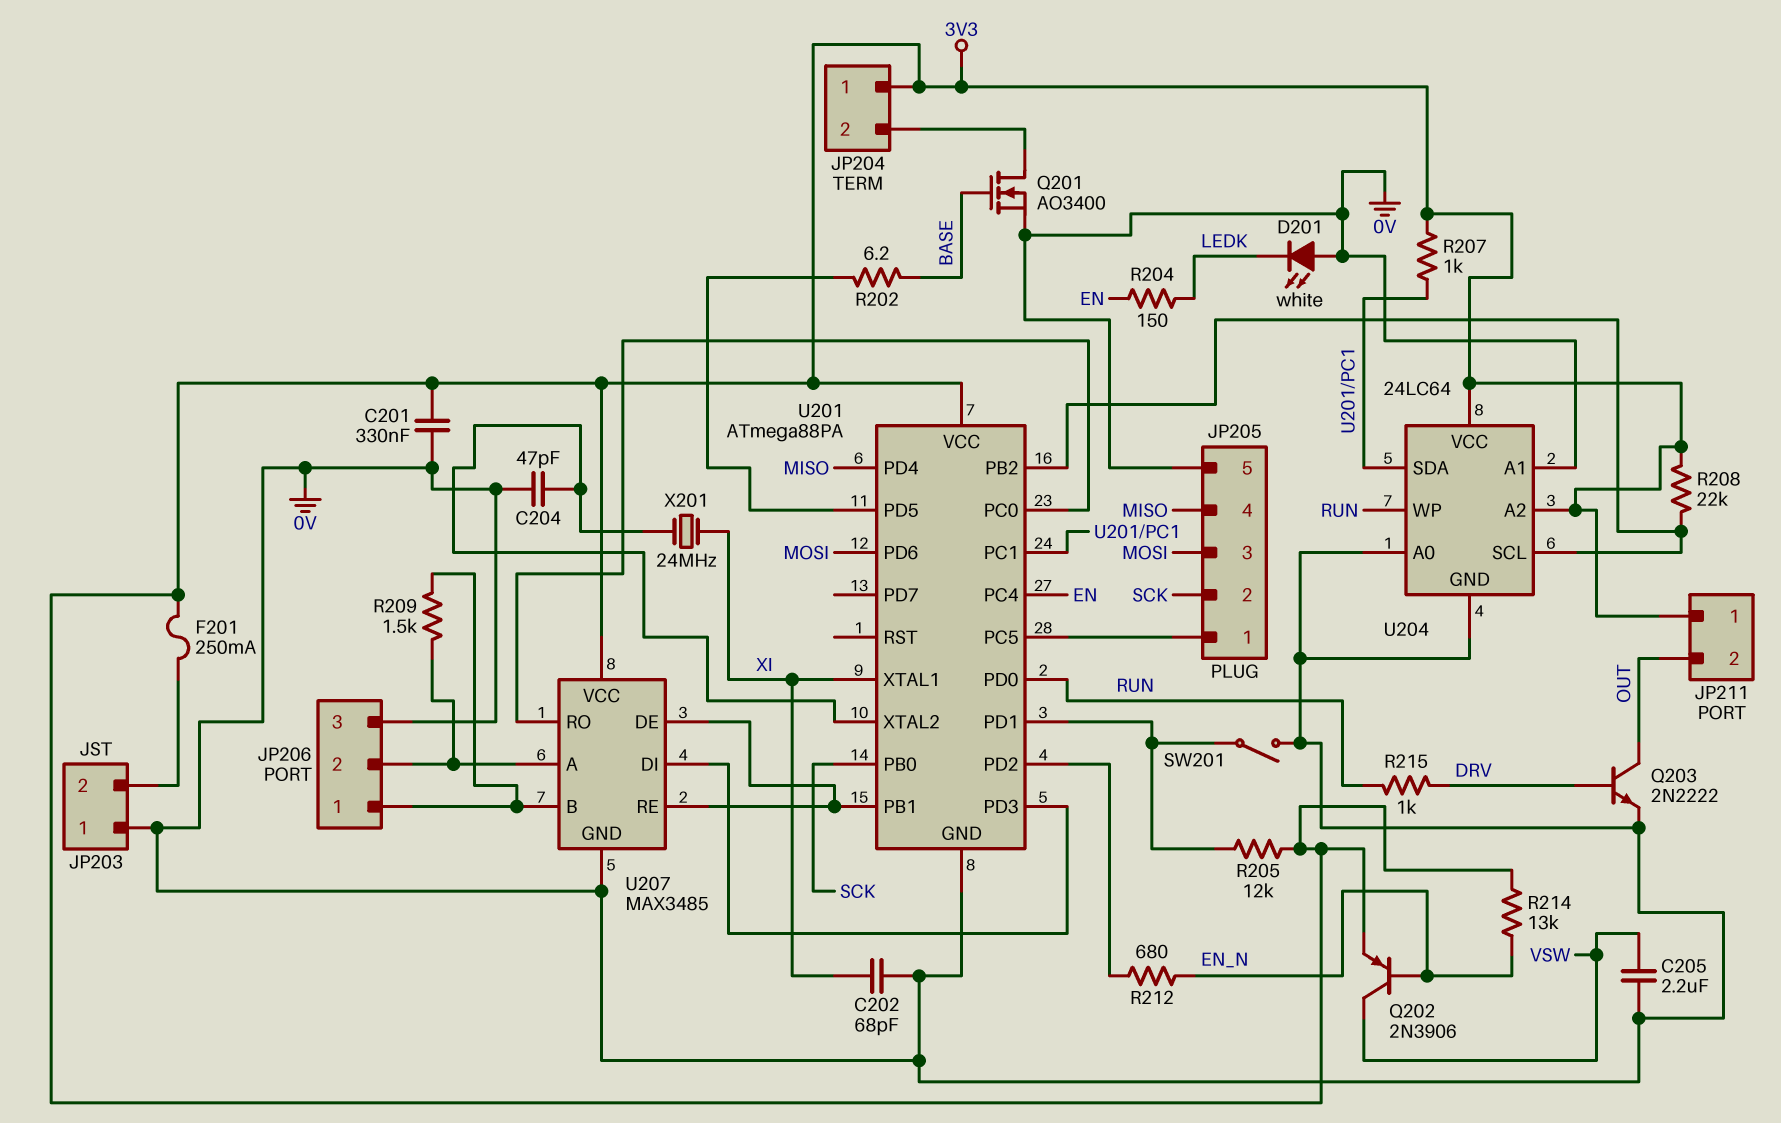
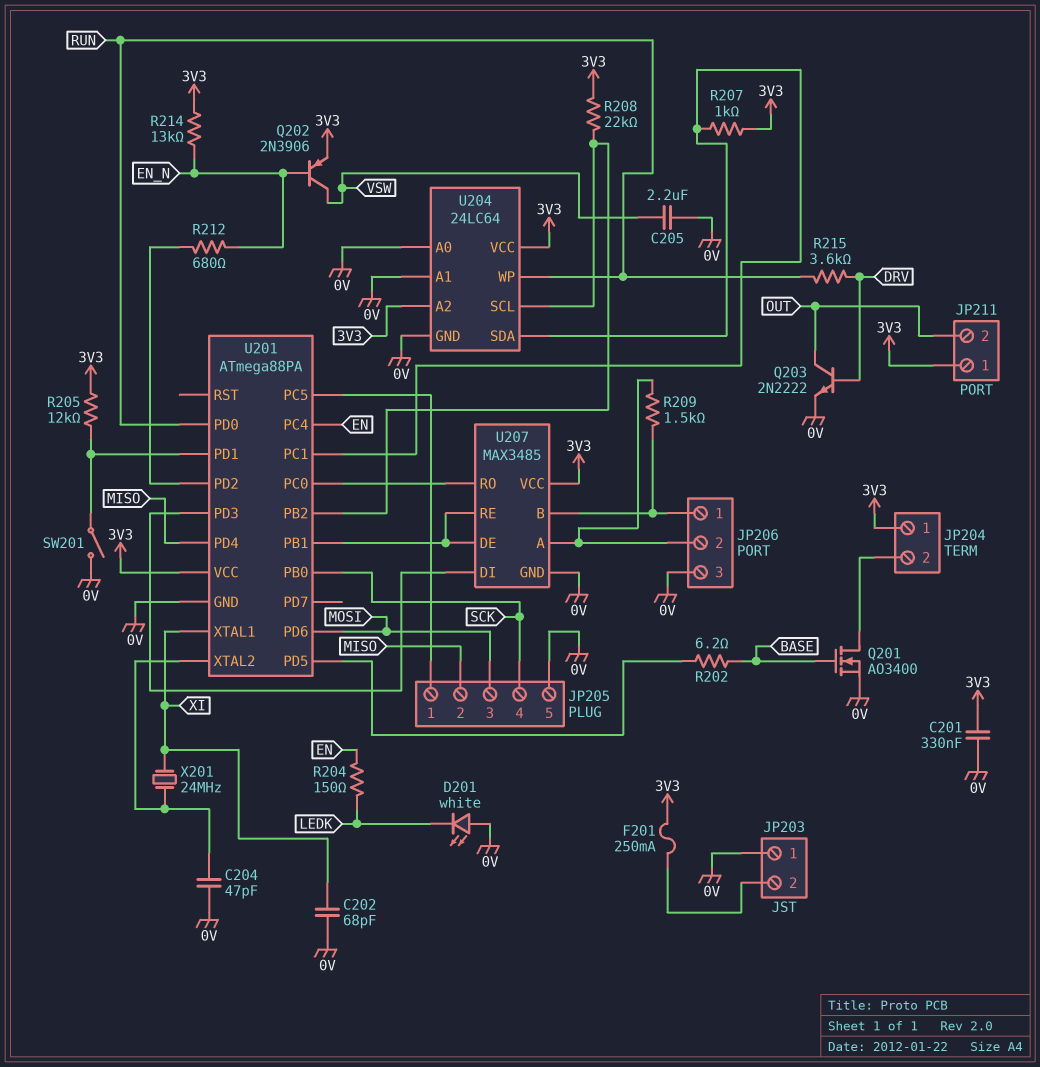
JP205 pin 2: SCK -> MISO
JP205 pin 4: MISO -> SCK
R215: 1k (DRV, RUN) -> 3.6k (DRV, RUN)

